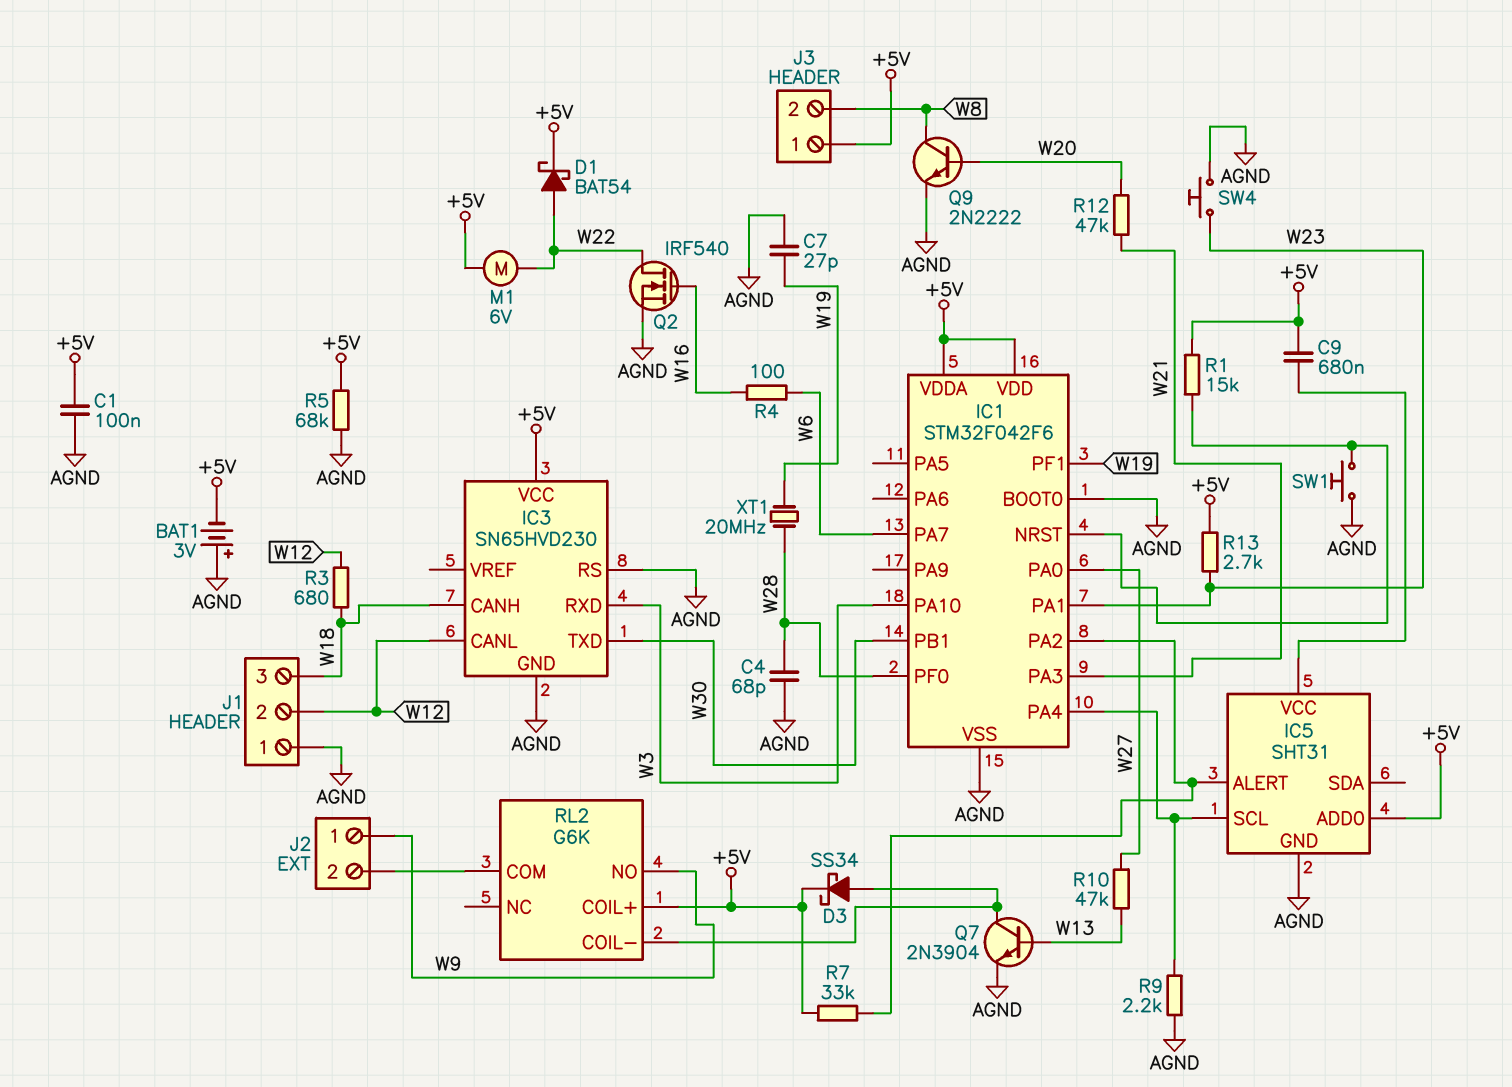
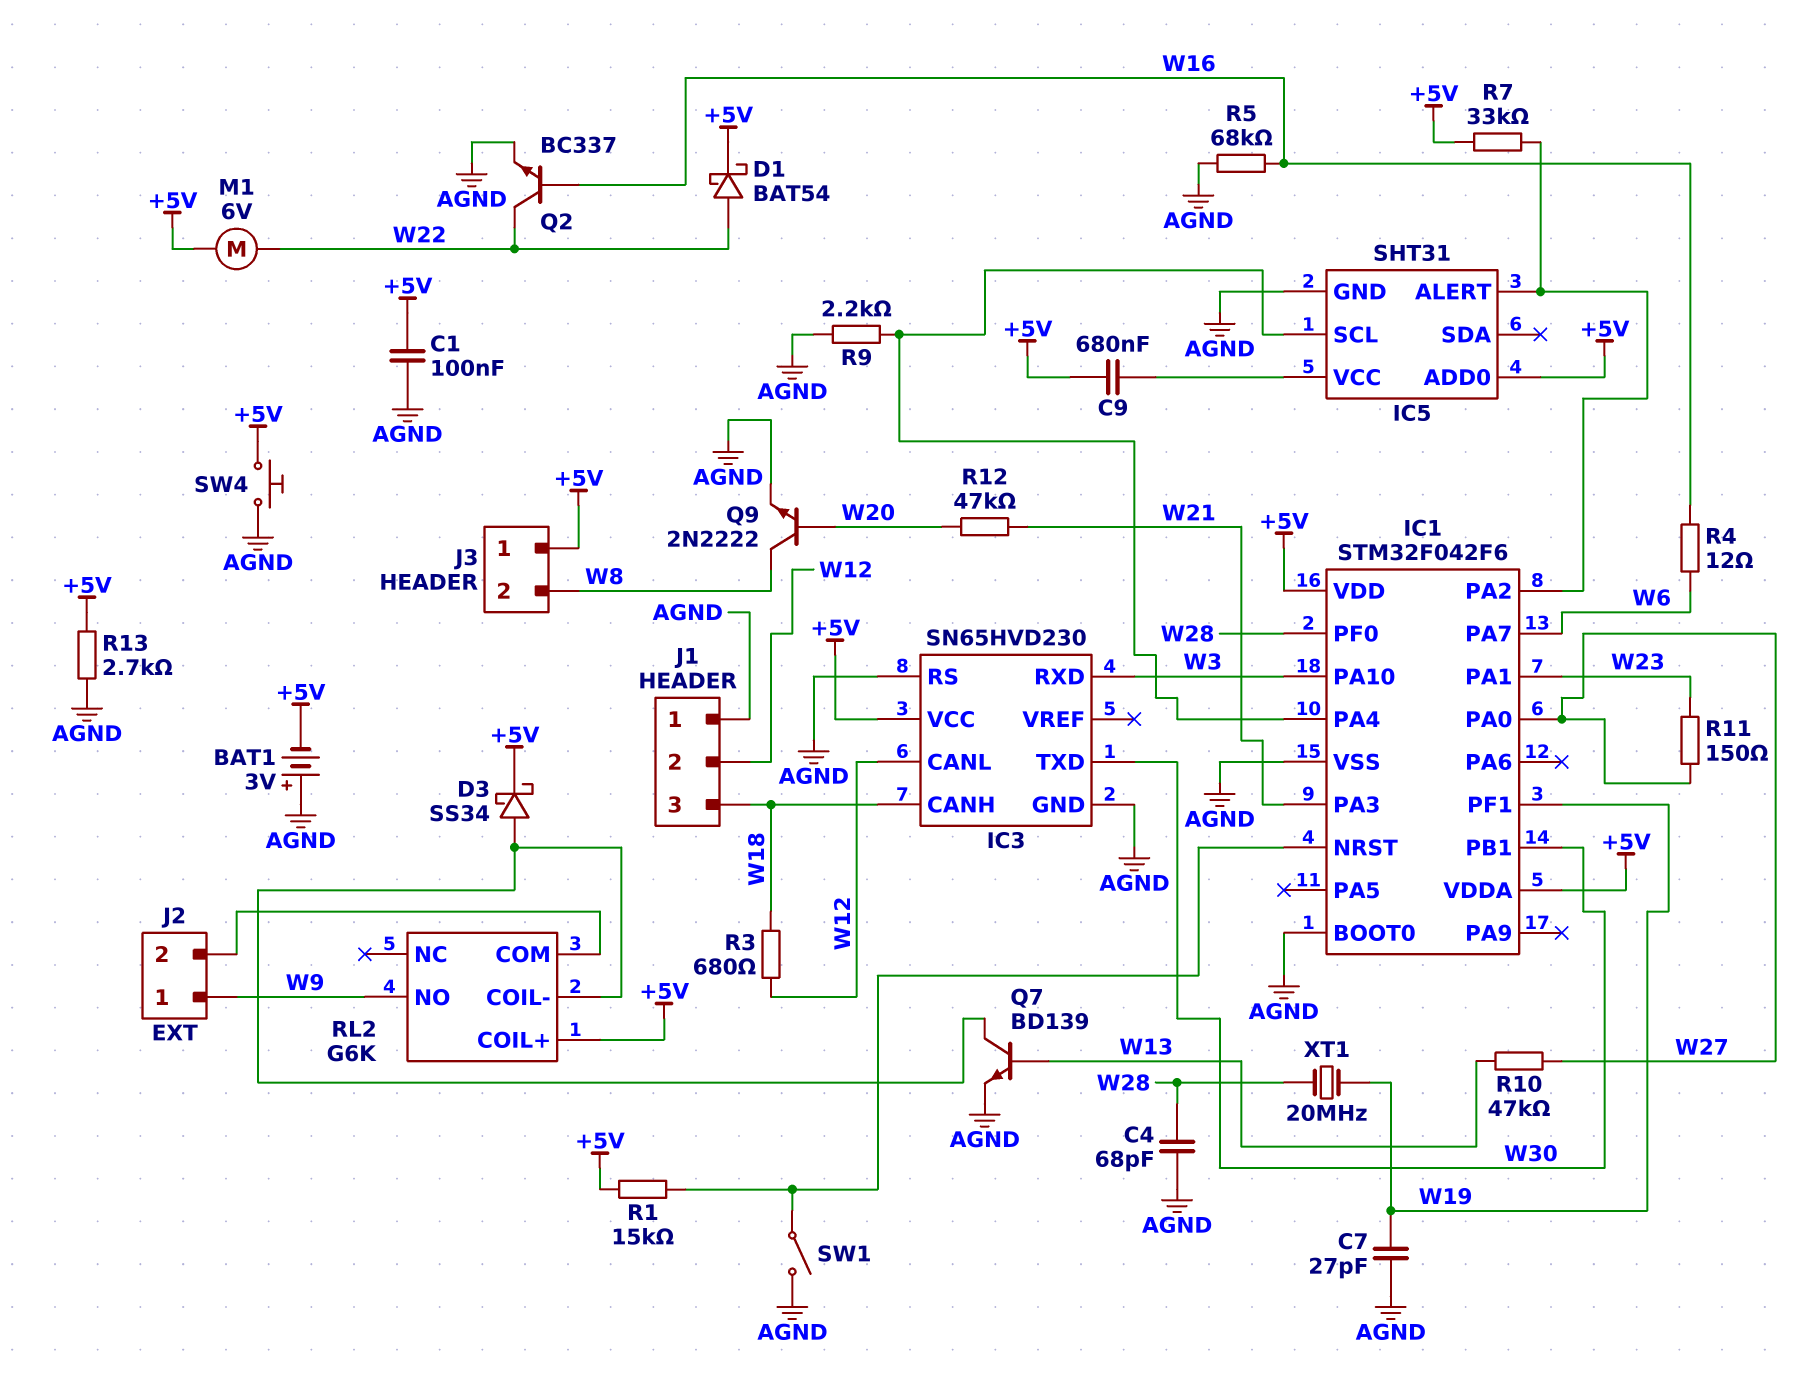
Q2: NMOS IRF540 (G W16, D W22, S AGND) -> NPN BC337 (B W16, C W22, E AGND)
Q7: NPN 2N3904 (B W13, C RL2/COIL-, E AGND) -> NPN BD139 (B W13, C RL2/COIL-, E AGND)
R4: 100 (W6, W16) -> 12 (W6, W16)
R5: 68k (+5V, AGND) -> 68k (AGND, W16)
R11: none -> 150 (W23, W27)
R13: 2.7k (+5V, W23) -> 2.7k (+5V, AGND)
SW1: button (AGND, IC1/NRST) -> switch (AGND, IC1/NRST)
SW4: button (AGND, W23) -> button (+5V, AGND)

